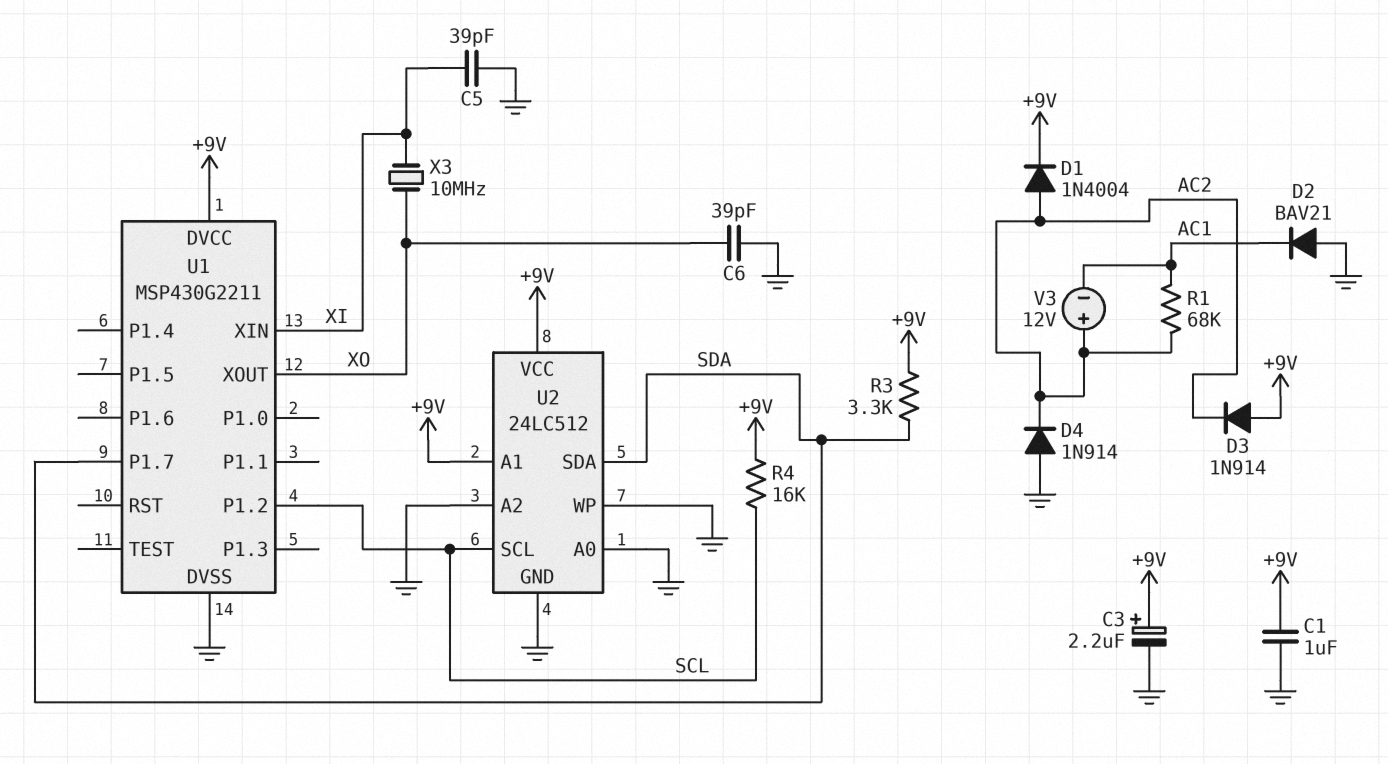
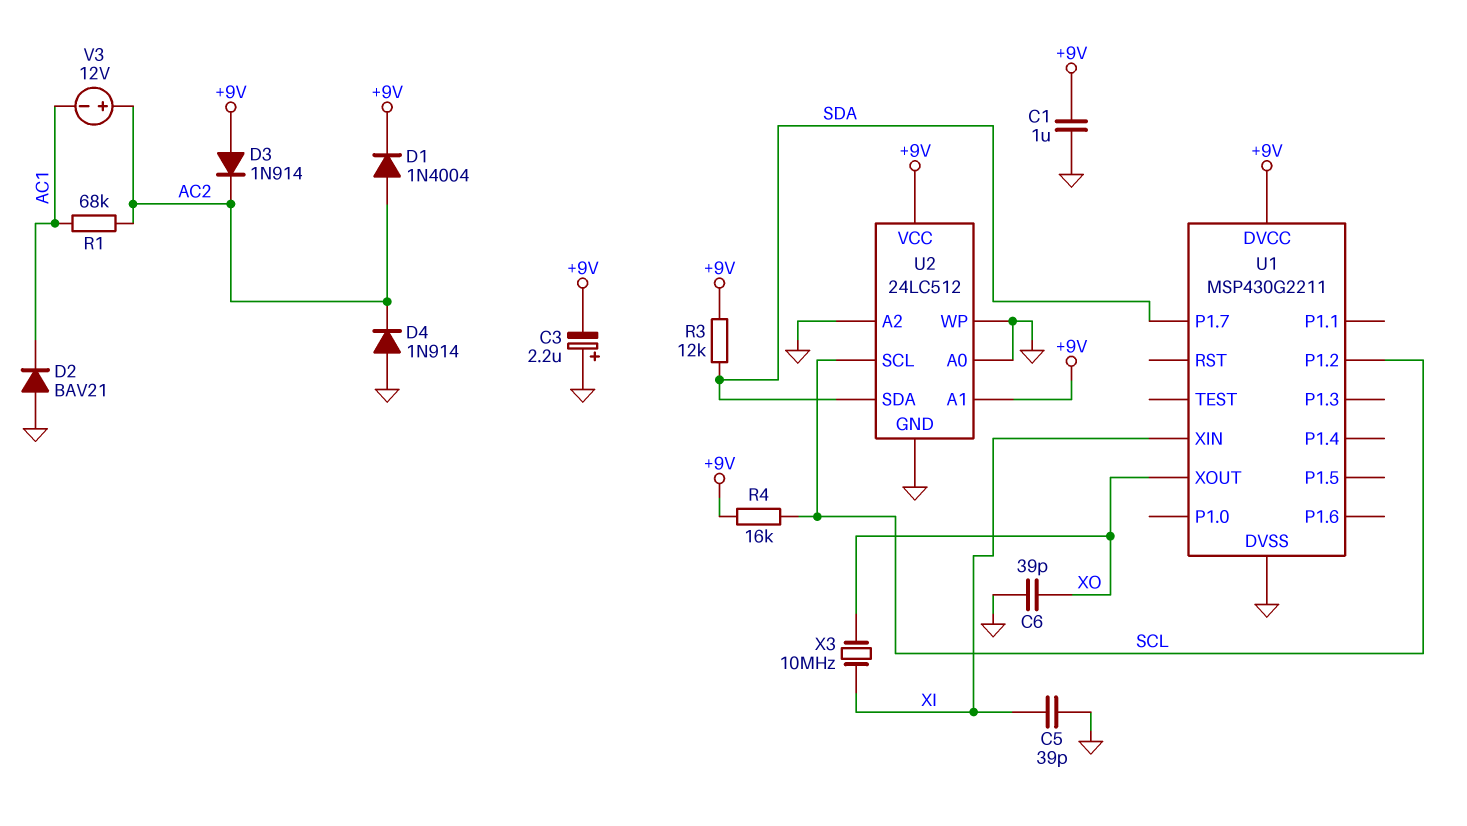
C3: 2.2uF (plus +9V, minus GND) -> 2.2uF (plus GND, minus +9V)
R3: 3.3k (+9V, SDA) -> 12k (+9V, SDA)

